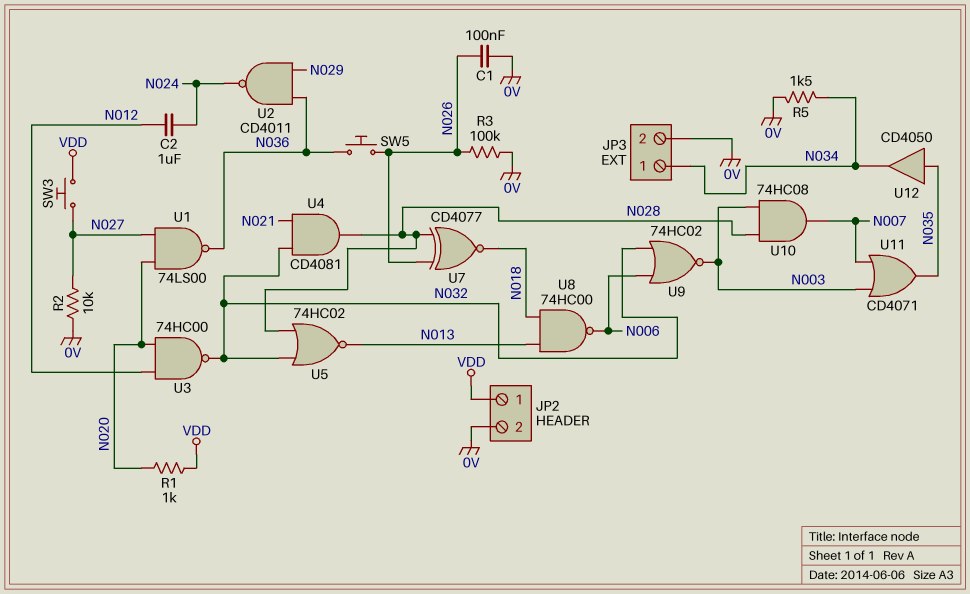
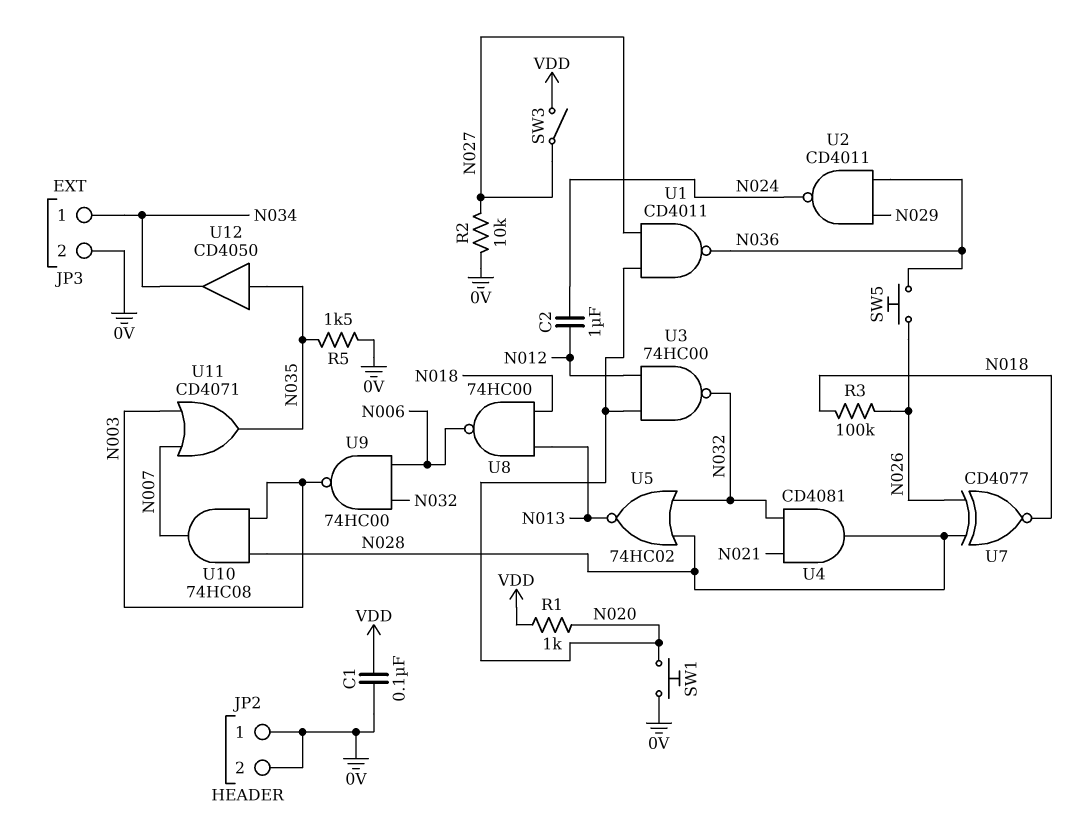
C1: 100nF (0V, N026) -> 100nF (0V, VDD)
JP2 pin 1: VDD -> 0V
R3: 100k (0V, N026) -> 100k (N018, N026)
R5: 1.5k (0V, N034) -> 1.5k (0V, N035)
SW1: none -> button (0V, N020)
SW3: button (N027, VDD) -> switch (N027, VDD)
U1: NAND 74LS00 (in N020, in N027, out N036) -> NAND CD4011 (in N020, in N027, out N036)
U9: NOR 74HC02 (in N006, in N032, out N003) -> NAND 74HC00 (in N006, in N032, out N003)

